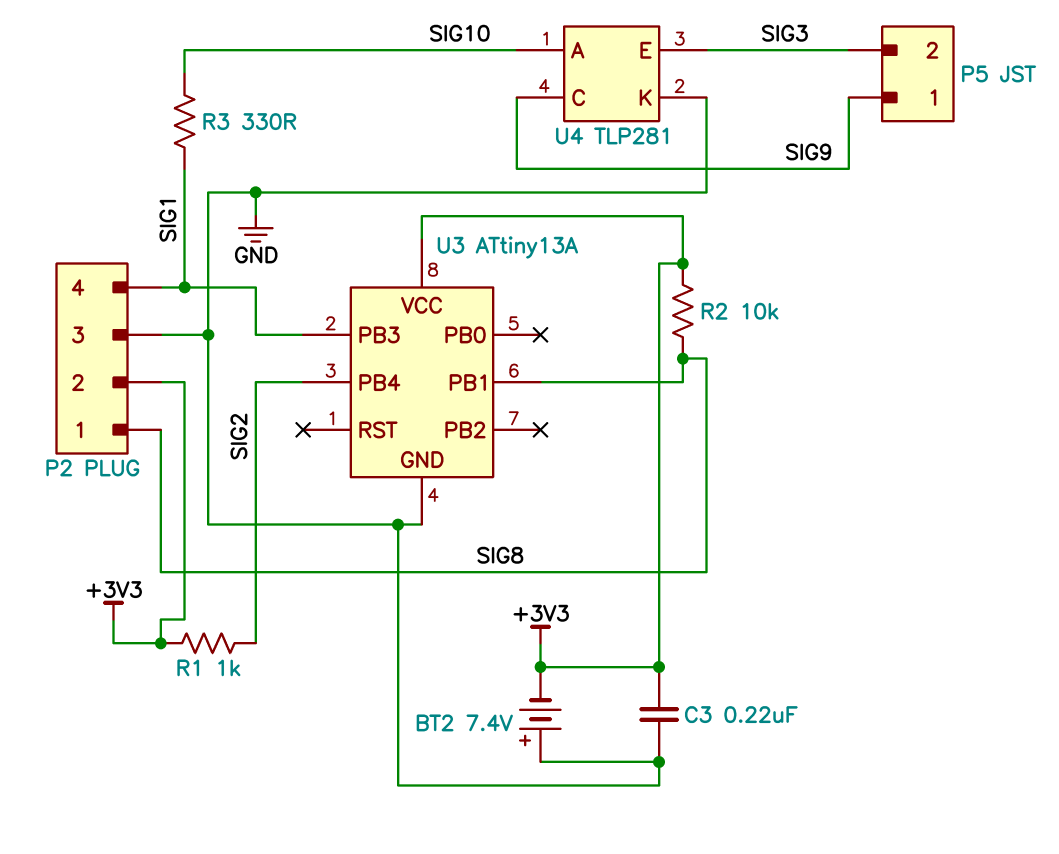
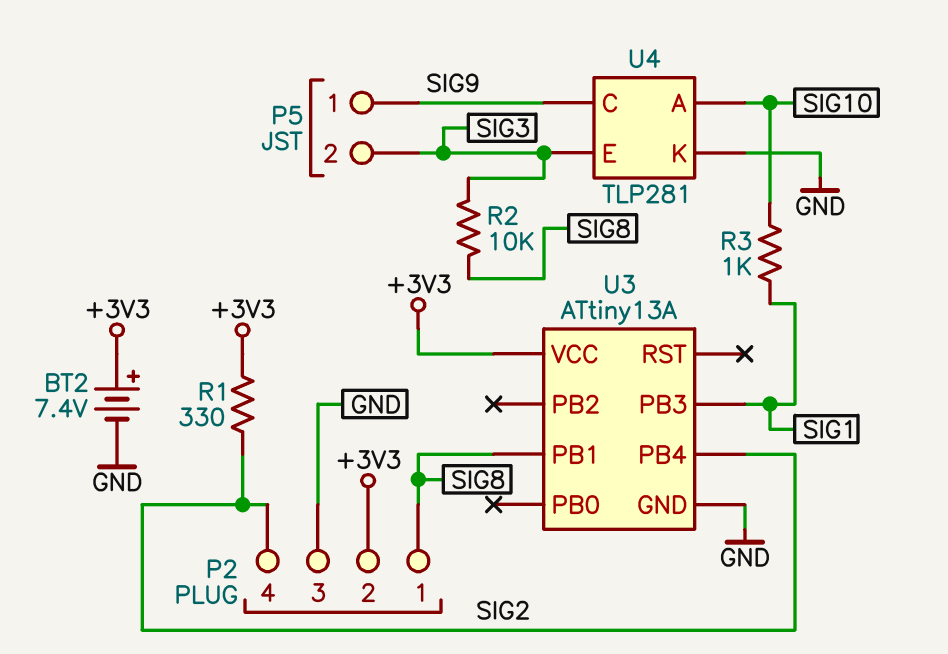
BT2: 7.4V (plus GND, minus +3V3) -> 7.4V (plus +3V3, minus GND)
C3: 220nF (+3V3, GND) -> none
P2 pin 4: SIG1 -> SIG2
R1: 1k (+3V3, SIG2) -> 330 (+3V3, SIG2)
R2: 10k (+3V3, SIG8) -> 10k (SIG3, SIG8)
R3: 330 (SIG1, SIG10) -> 1k (SIG1, SIG10)

